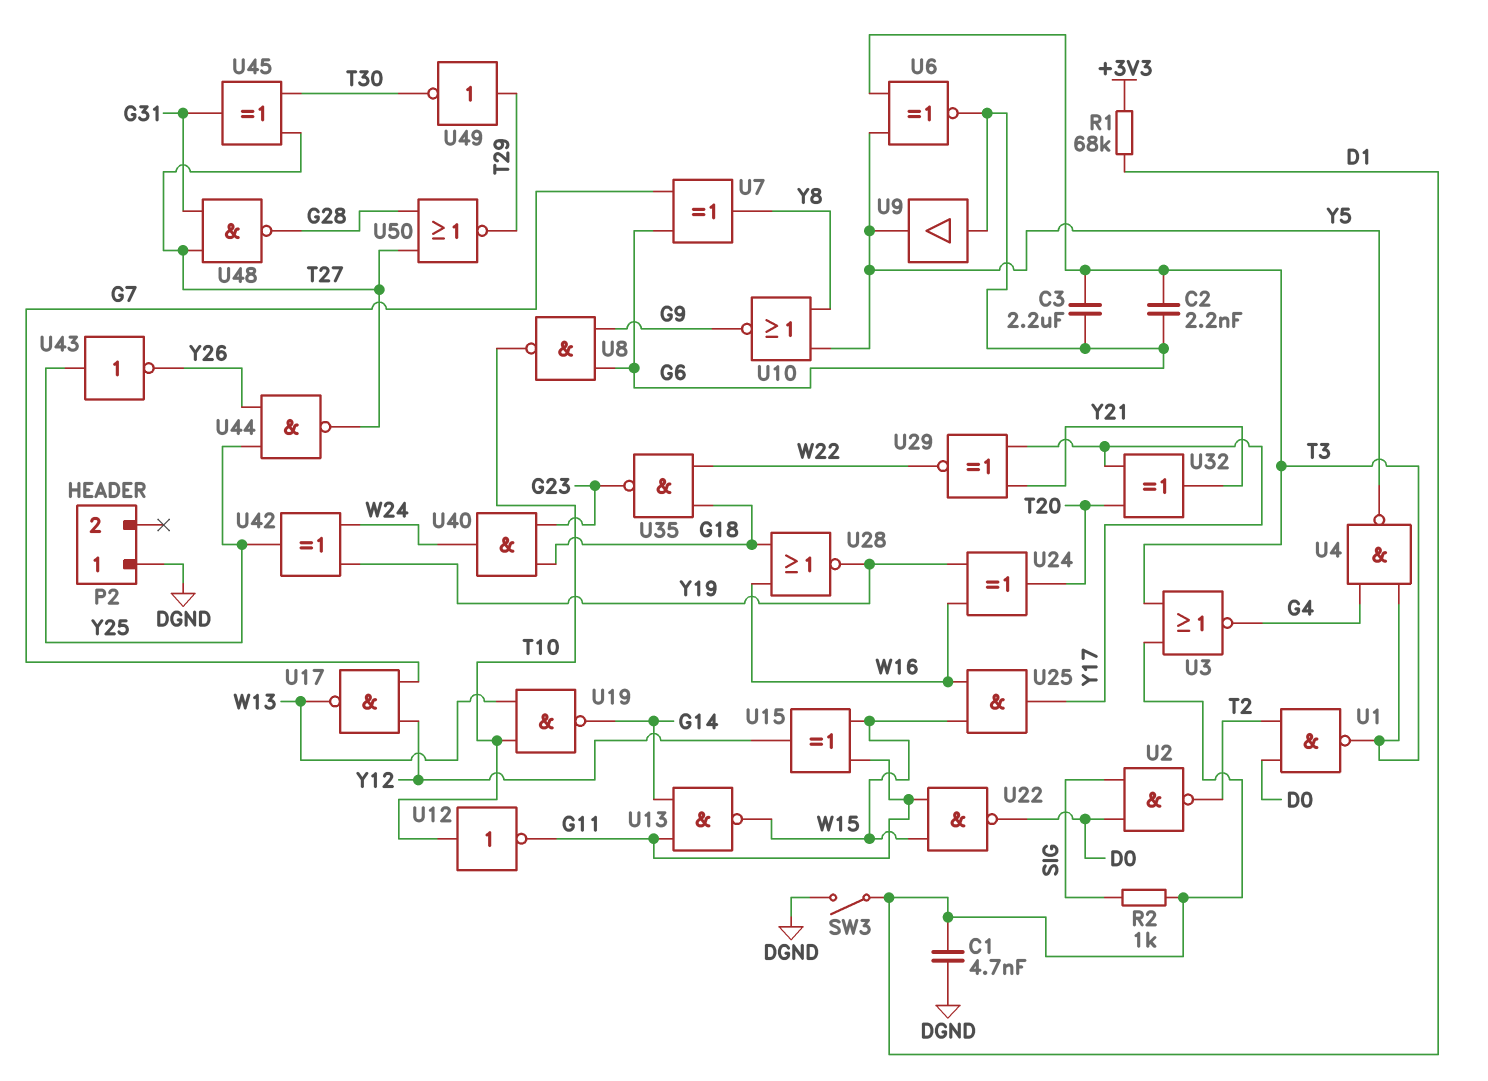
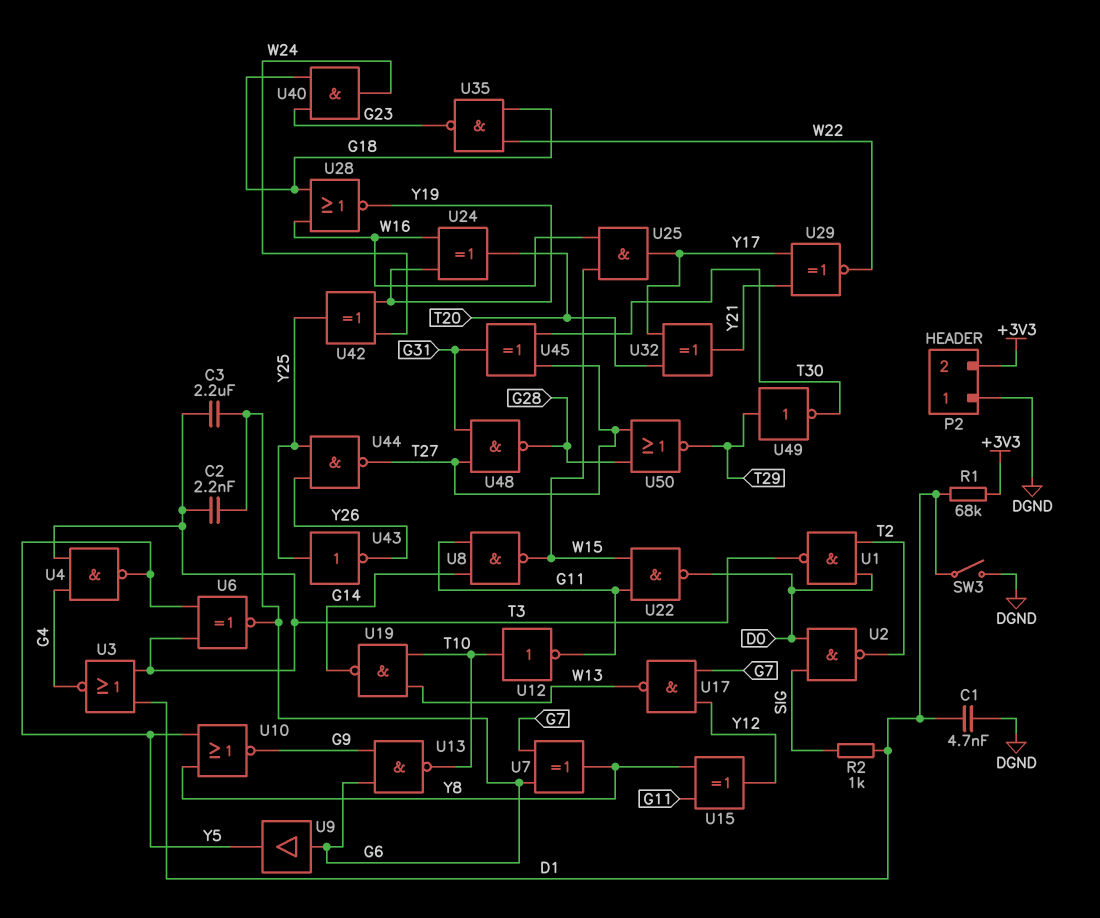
P2 pin 2: none -> +3V3
U8: NAND (in G6, in G9, out T10) -> NAND (in G11, in G14, out W15)
U13: NAND (in G11, in G14, out W15) -> NAND (in G6, in G9, out T10)
U15: XOR (in G11, in W15, out Y12) -> XOR (in G11, in Y8, out Y12)

